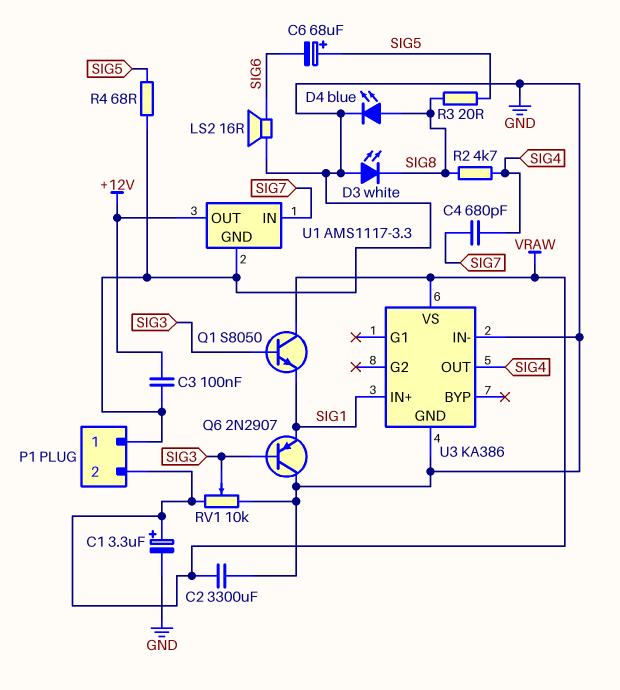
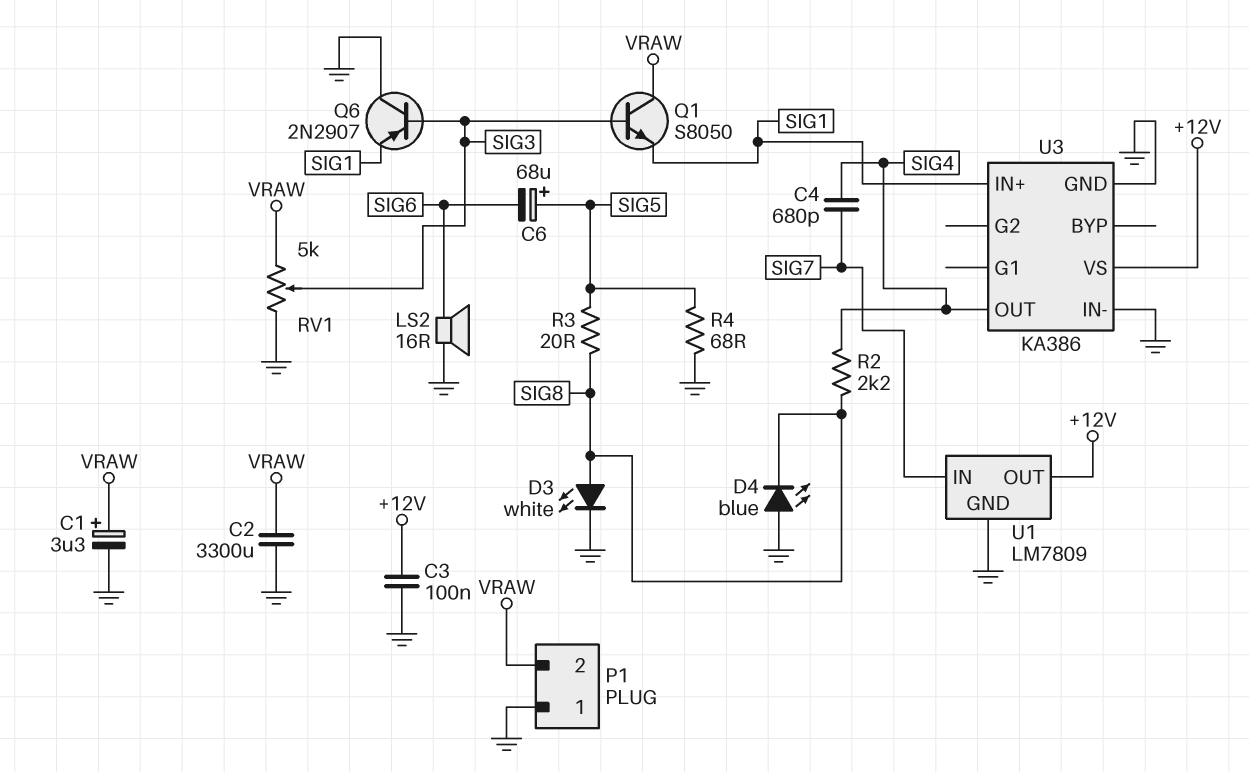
D3: LED white (A GND, K SIG8) -> LED white (A SIG8, K GND)
D4: LED blue (A SIG8, K GND) -> LED blue (A GND, K SIG8)
R2: 4.7k (SIG4, SIG8) -> 2.2k (SIG4, SIG8)
RV1: 10k (GND, VRAW, wiper SIG3) -> 5k (GND, VRAW, wiper SIG3)
U1: AMS1117-3.3 -> LM7809
U3 pin VS: VRAW -> +12V

